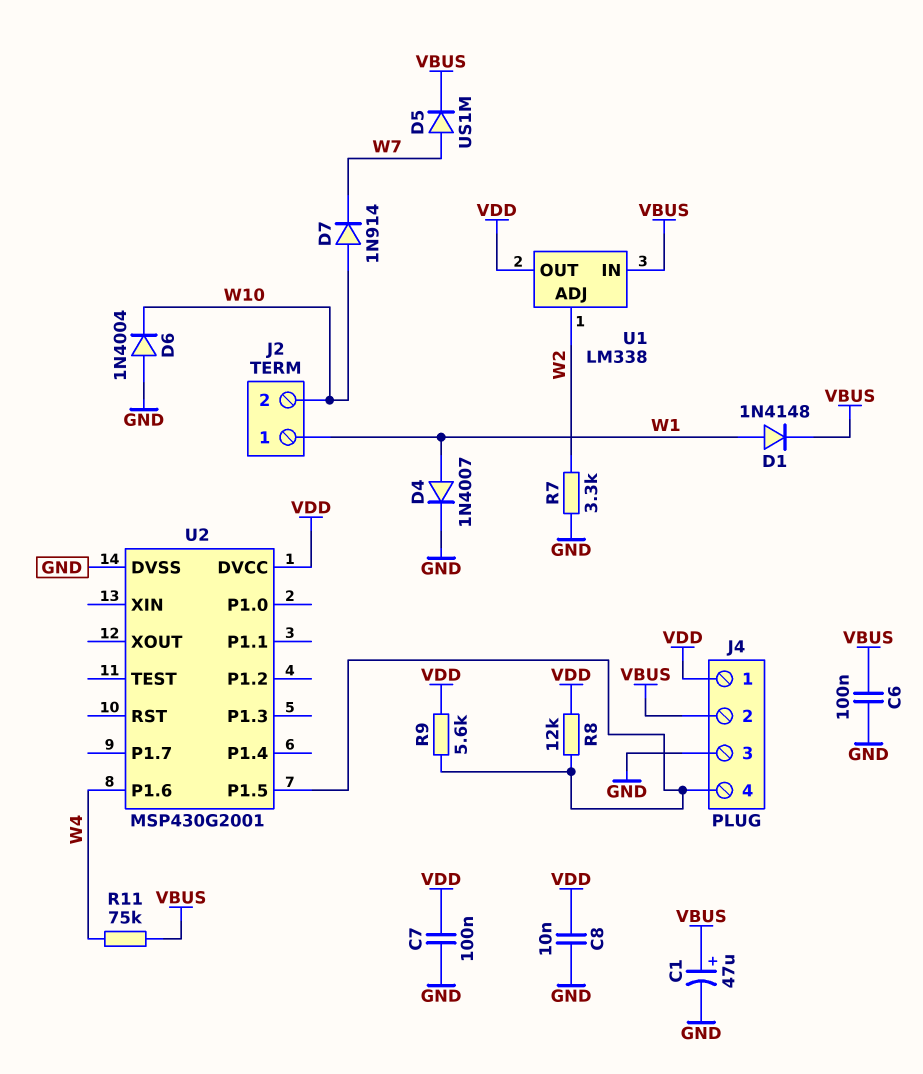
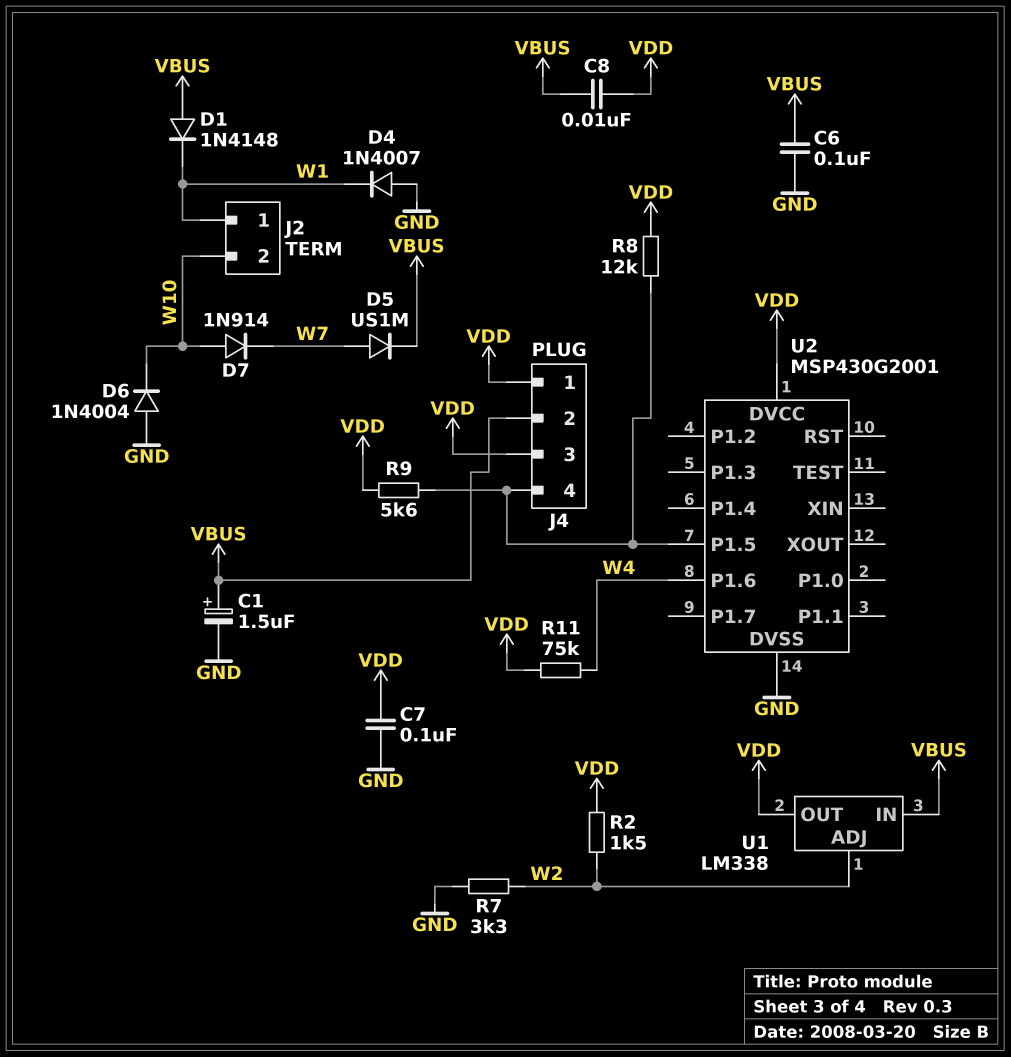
C1: 47uF (plus VBUS, minus GND) -> 1.5uF (plus VBUS, minus GND)
C8: 10nF (GND, VDD) -> 10nF (VBUS, VDD)
D1: diode 1N4148 (A W1, K VBUS) -> diode 1N4148 (A VBUS, K W1)
D4: diode 1N4007 (A W1, K GND) -> diode 1N4007 (A GND, K W1)
J4 pin 3: GND -> VDD
R2: none -> 1.5k (VDD, W2)
R11: 75k (VBUS, W4) -> 75k (VDD, W4)

